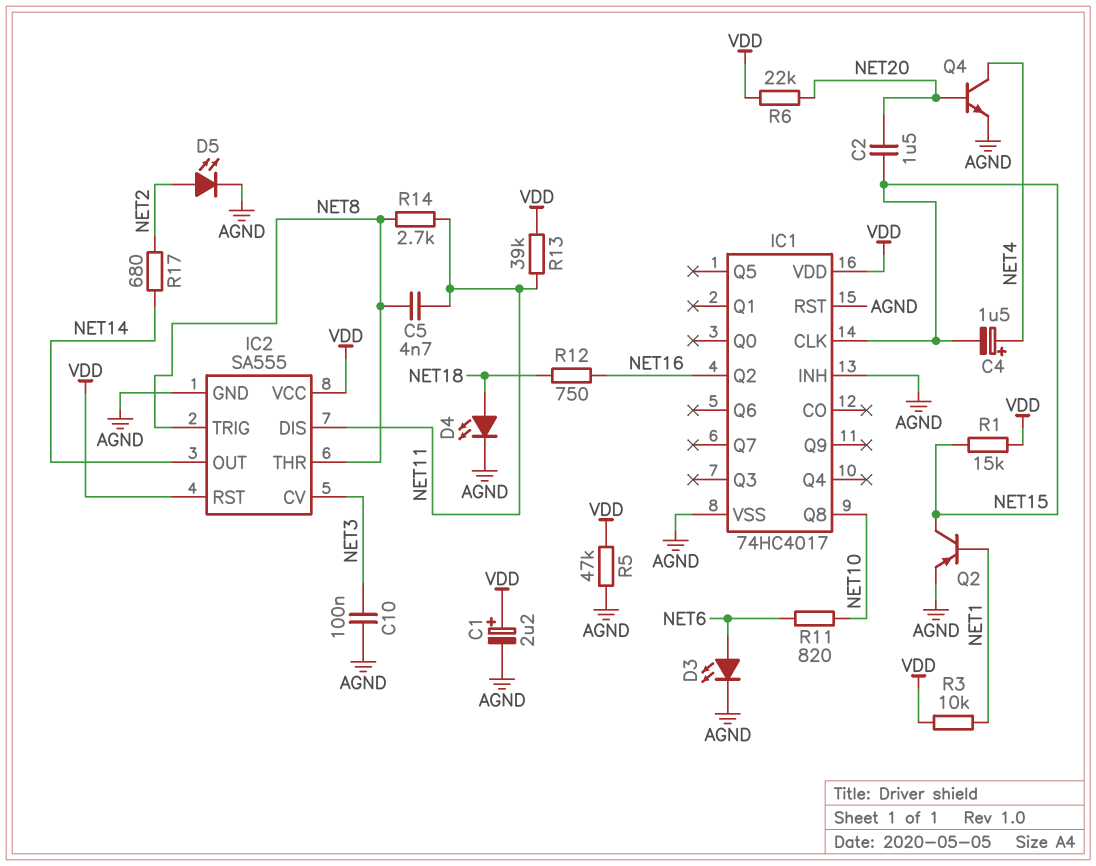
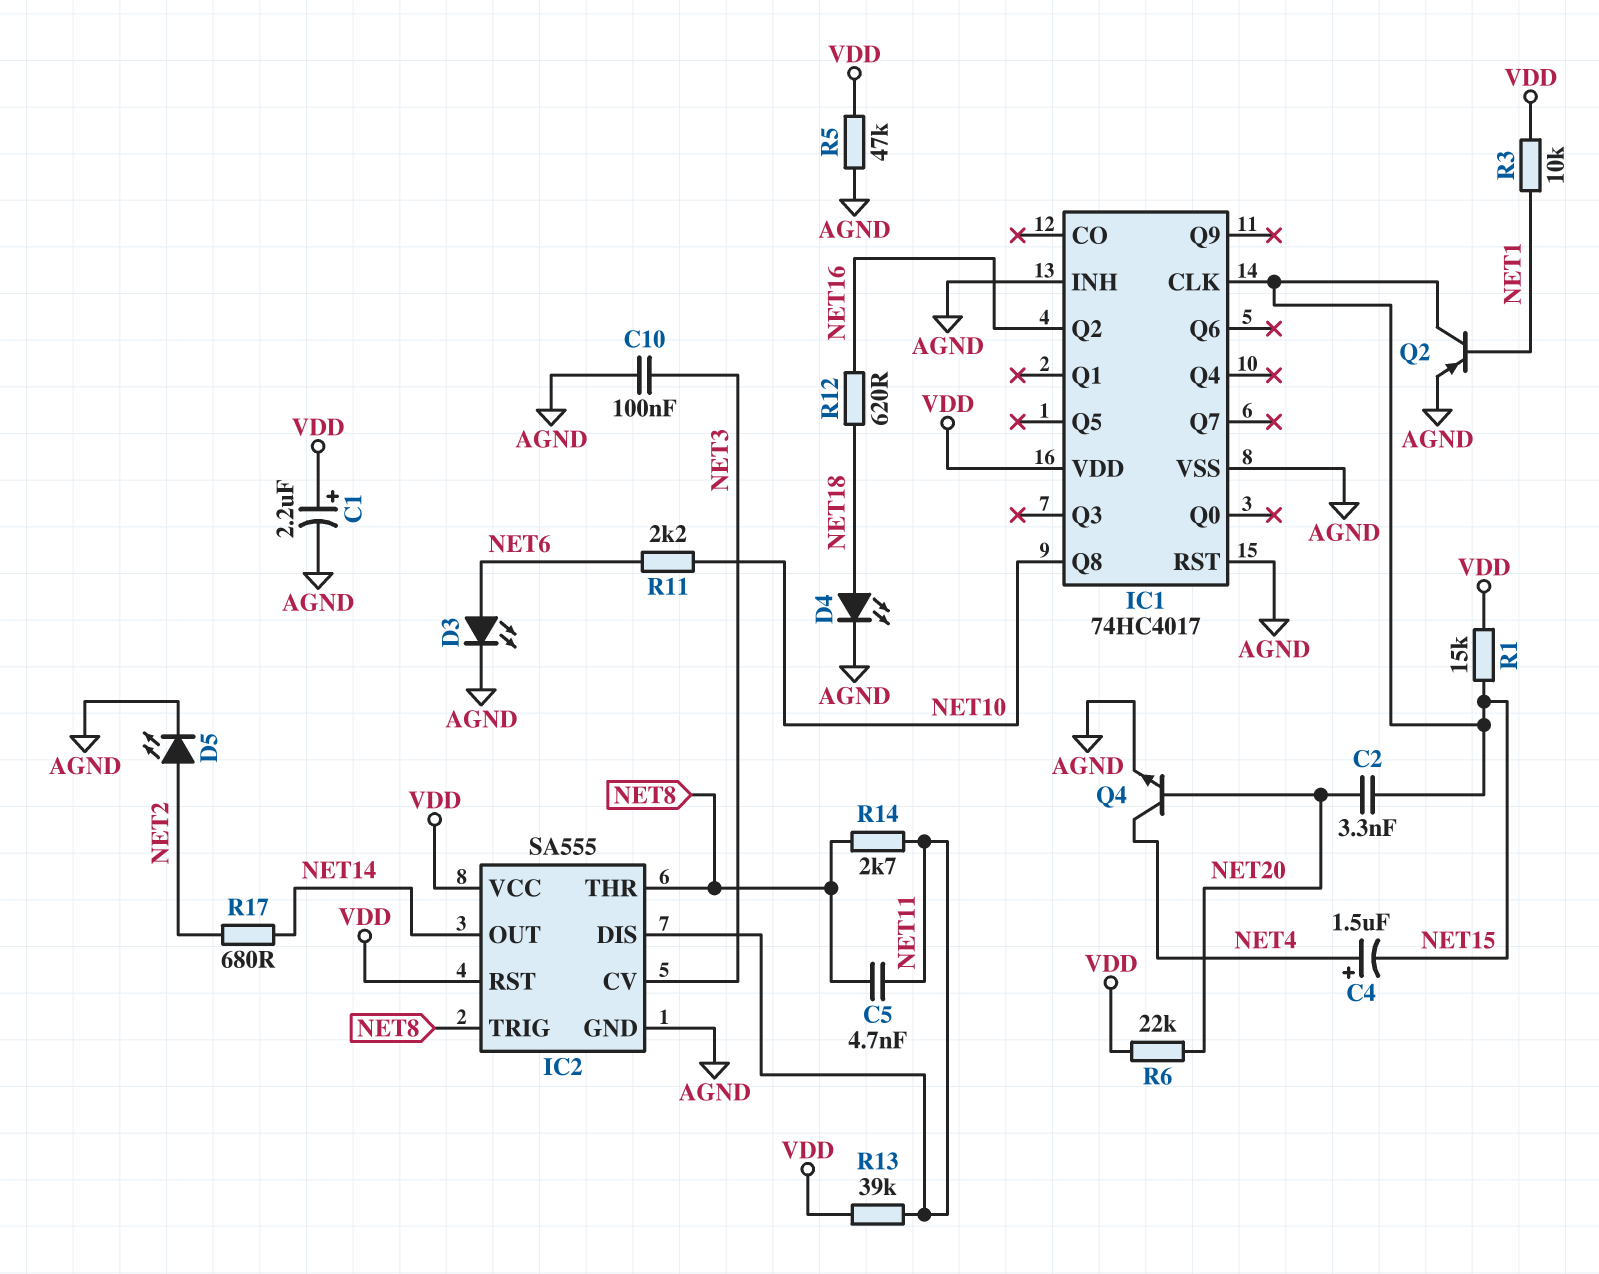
C2: 1.5uF (NET15, NET20) -> 3.3nF (NET15, NET20)
R11: 820 (NET6, NET10) -> 2.2k (NET6, NET10)
R12: 750 (NET16, NET18) -> 620 (NET16, NET18)

